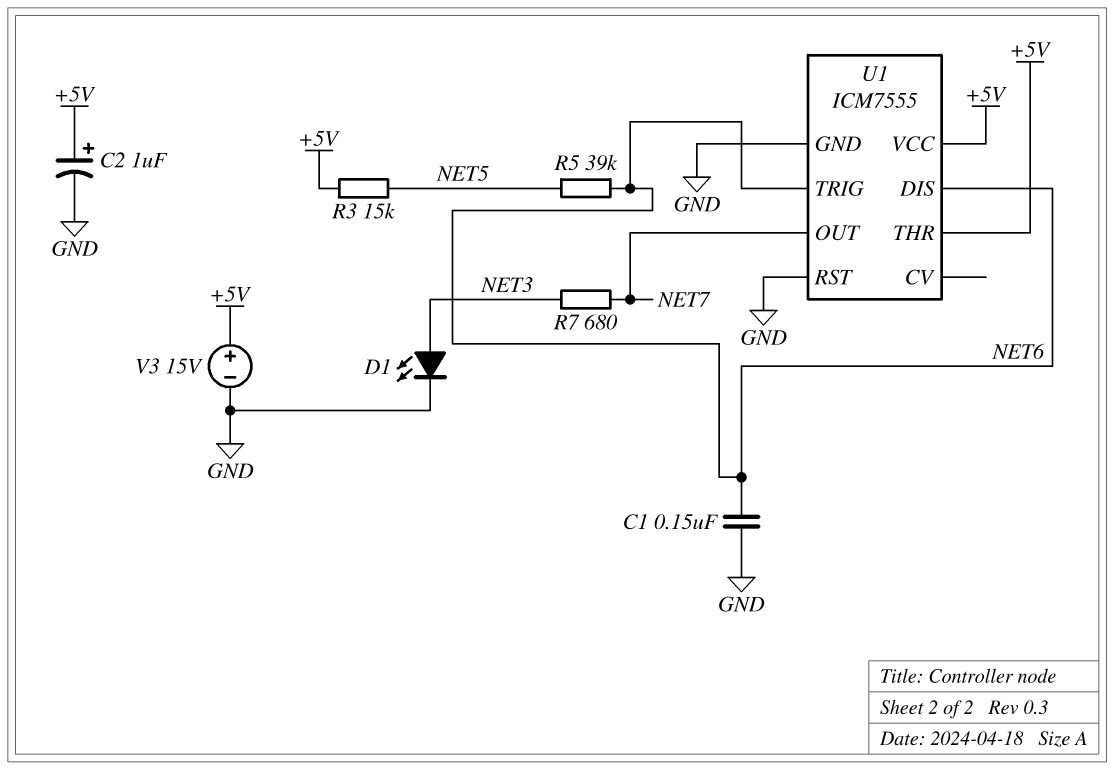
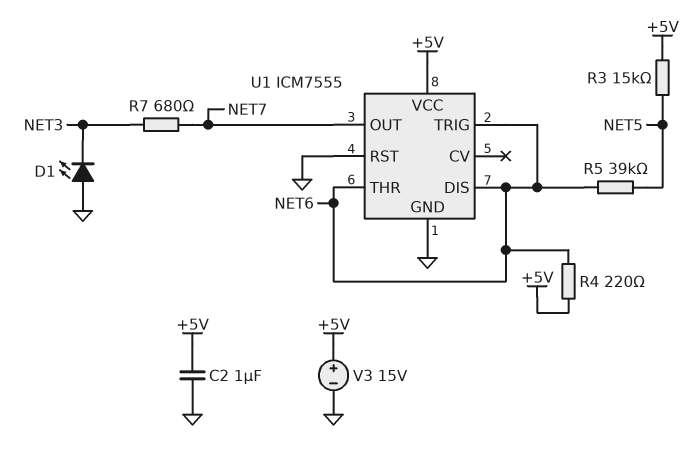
C1: 150nF (GND, NET6) -> none
C2: 1uF (plus +5V, minus GND) -> 1uF (+5V, GND)
D1: LED (A NET3, K GND) -> LED (A GND, K NET3)
R4: none -> 220 (+5V, NET6)
U1 pin THR: +5V -> NET6

